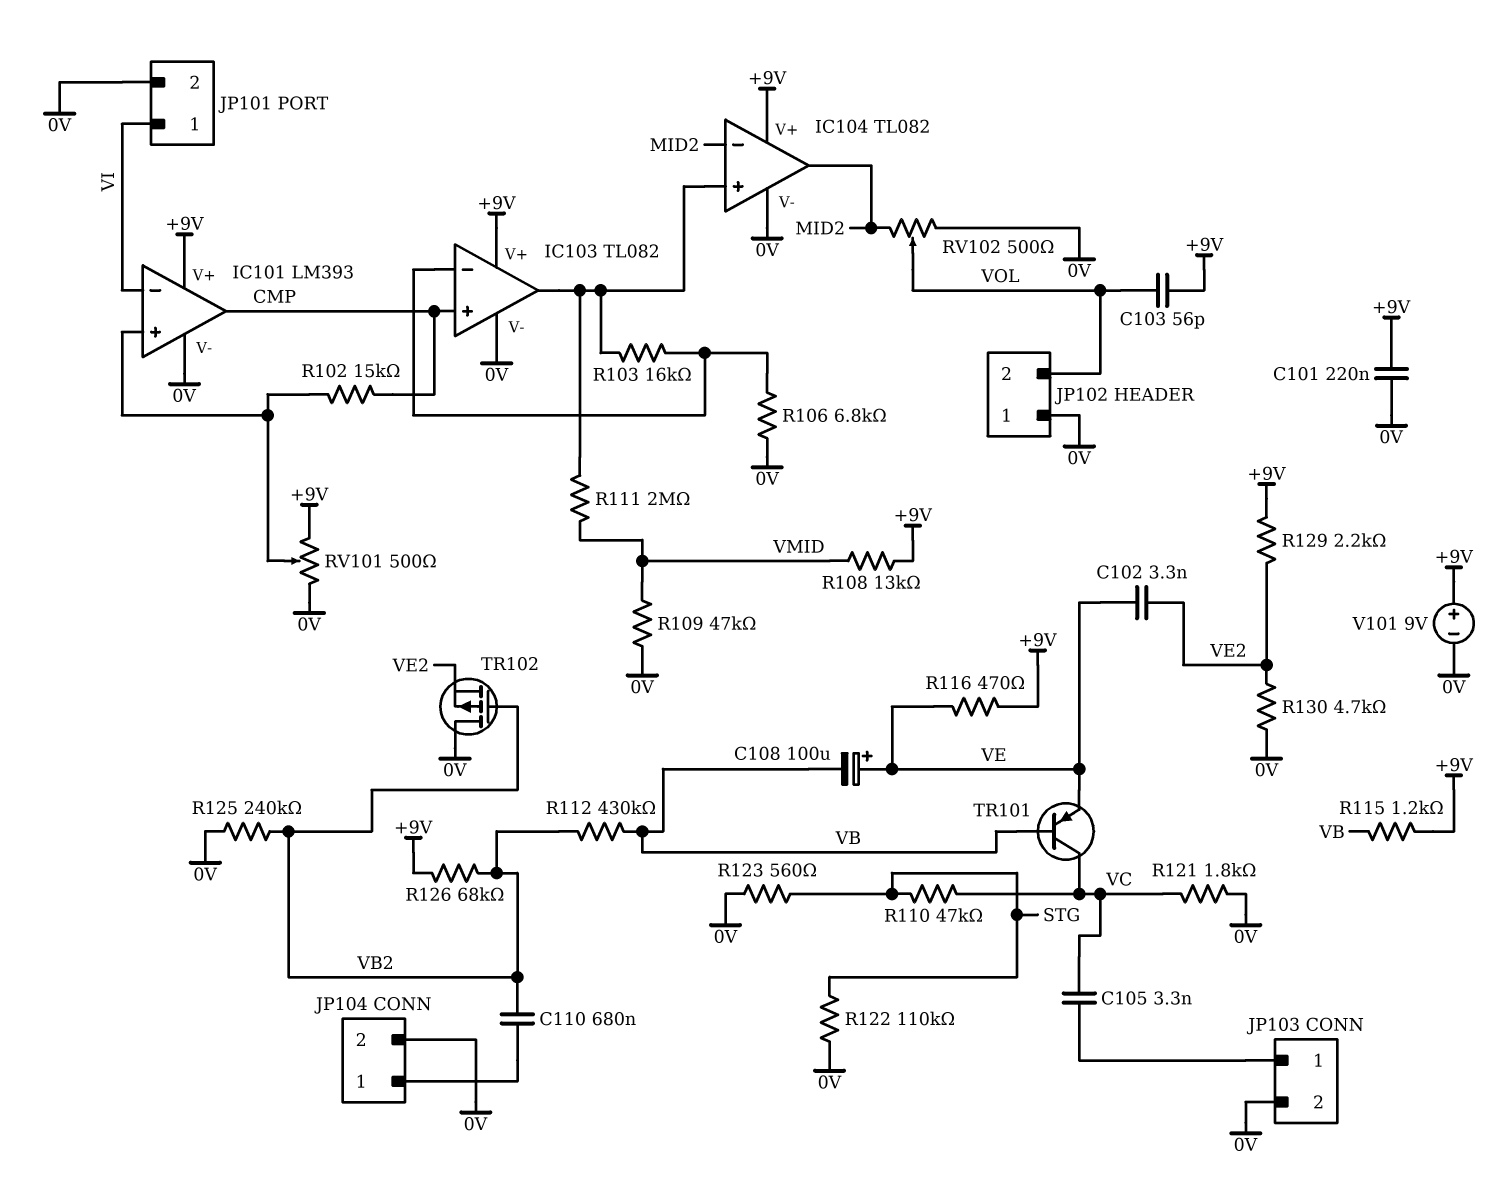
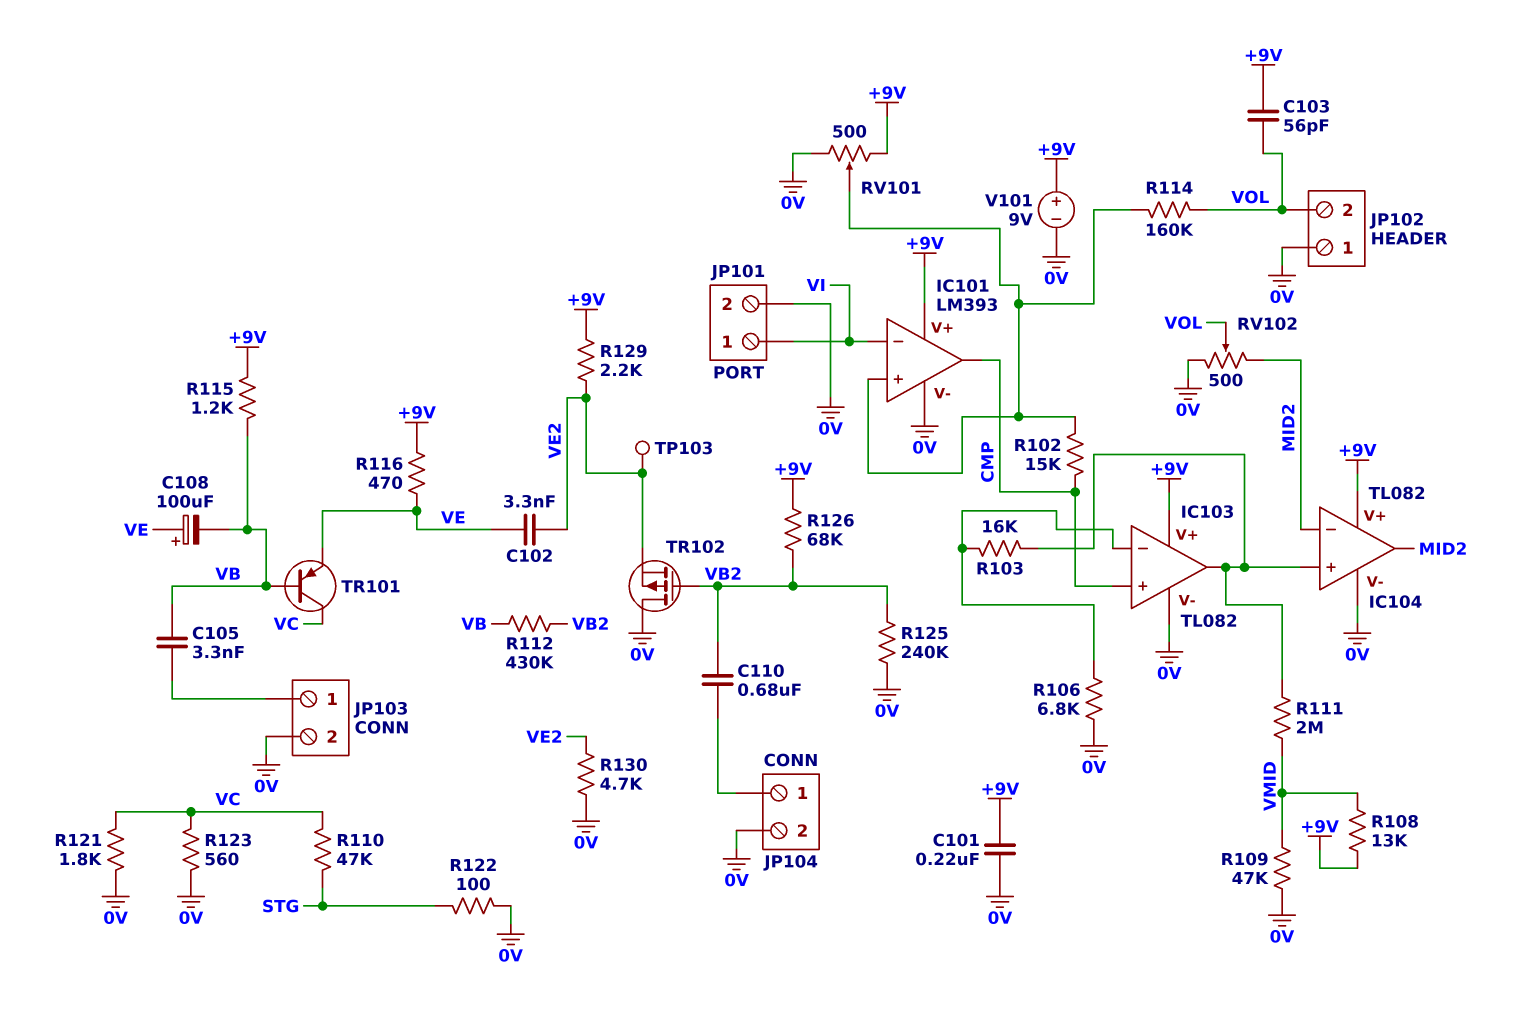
C105: 3.3nF (JP103/1, VC) -> 3.3nF (JP103/1, VB)
R114: none -> 160k (IC101/in+, VOL)
R122: 110k (0V, STG) -> 100 (0V, STG)
R123: 560 (0V, STG) -> 560 (0V, VC)
TP103: none -> test point (VE2)

